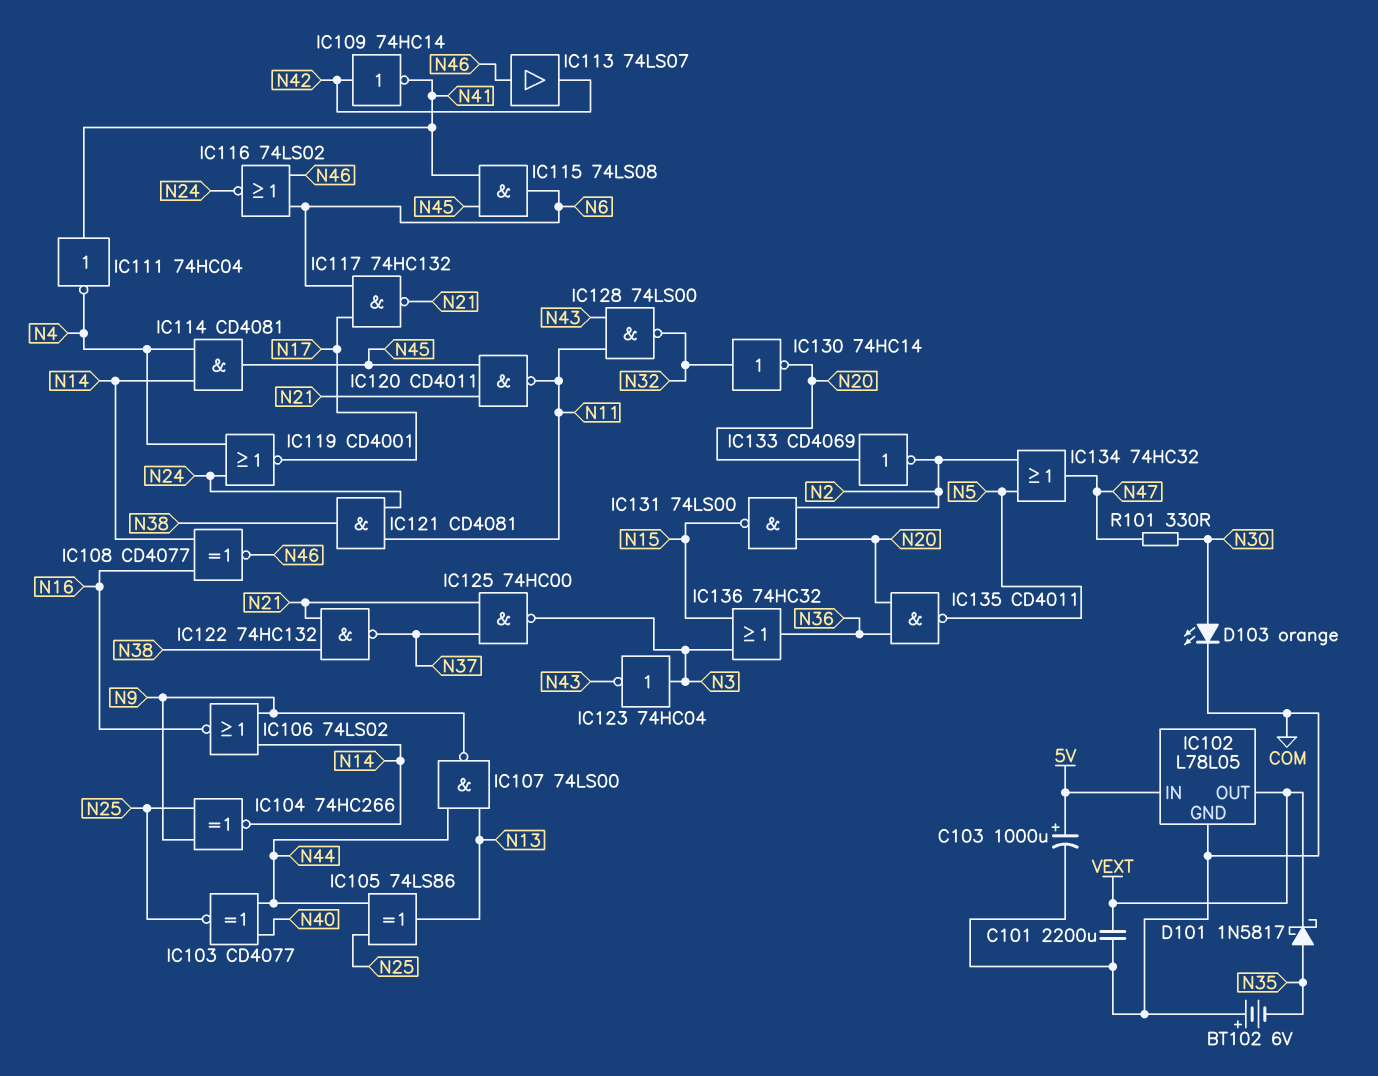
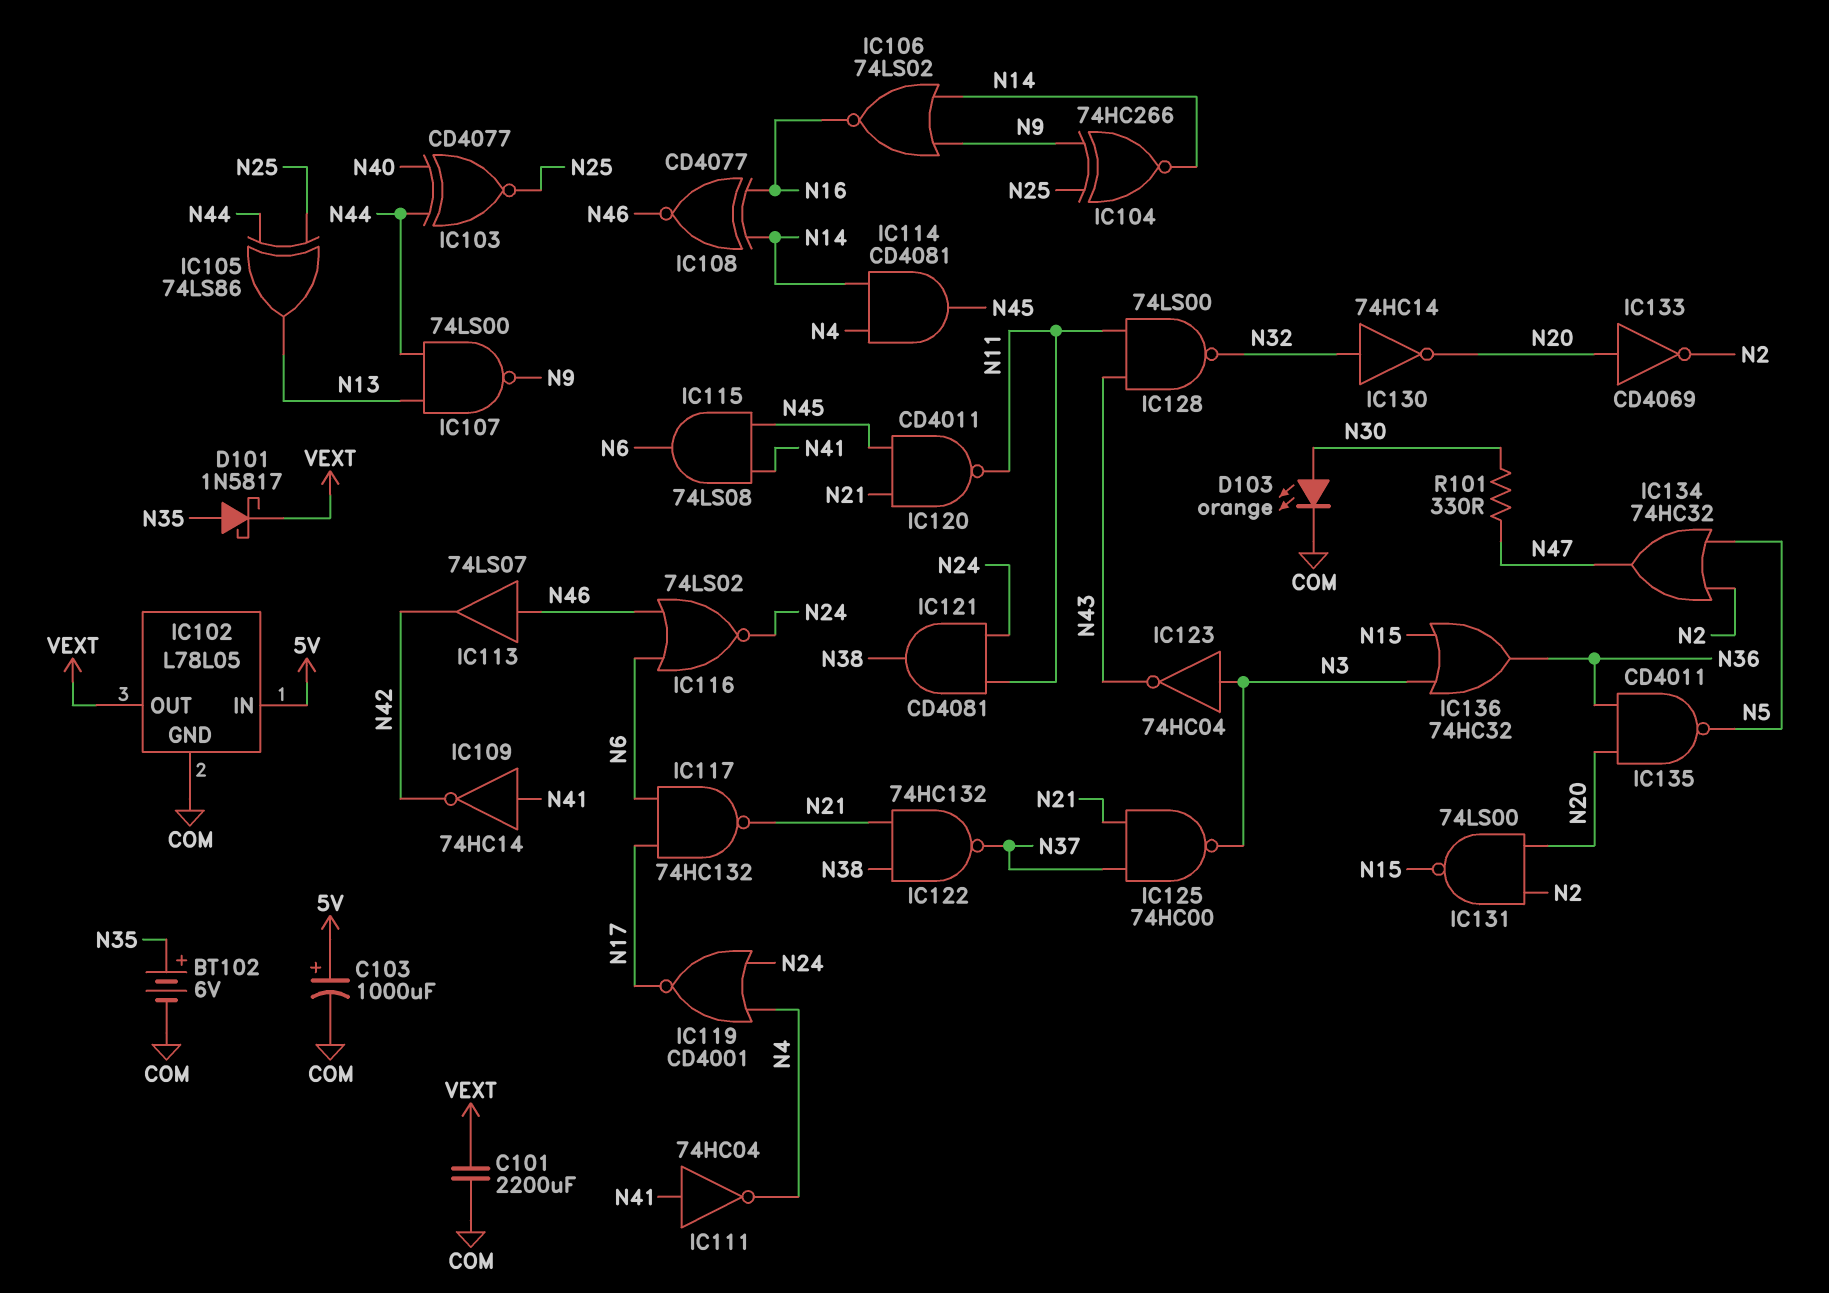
BT102: 6V (plus COM, minus N35) -> 6V (plus N35, minus COM)
IC109: NOT 74HC14 (in N42, out N41) -> NOT 74HC14 (in N41, out N42)

